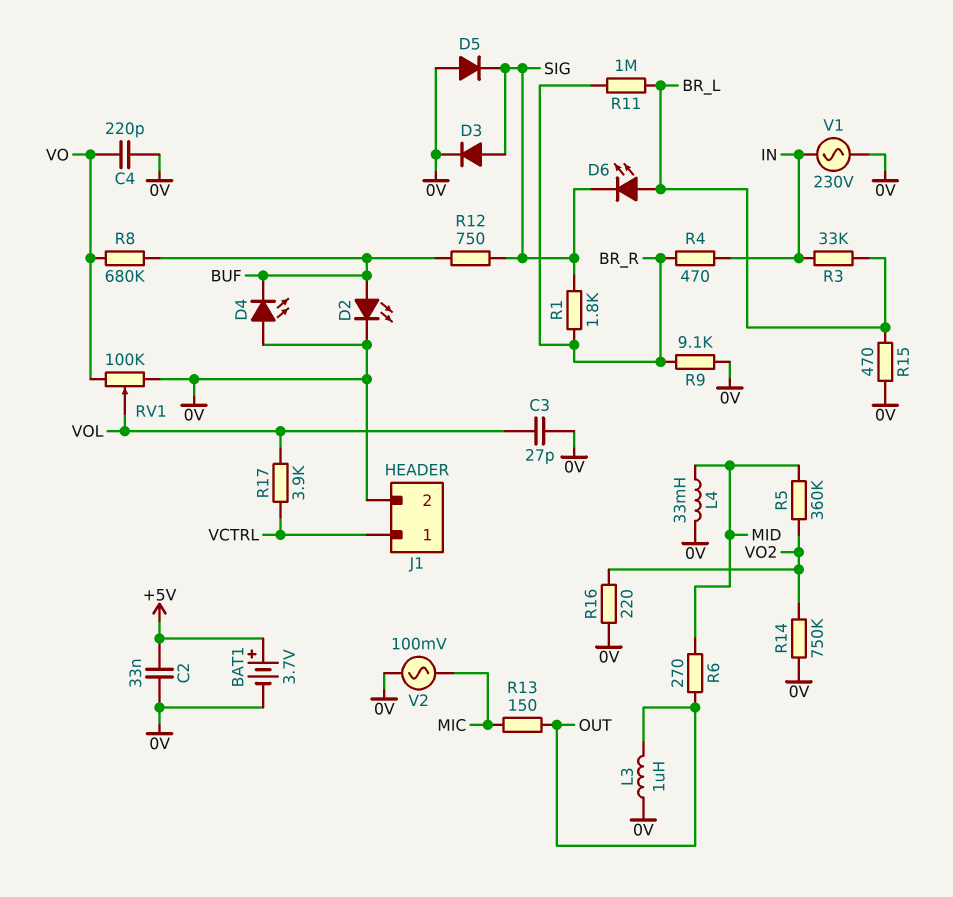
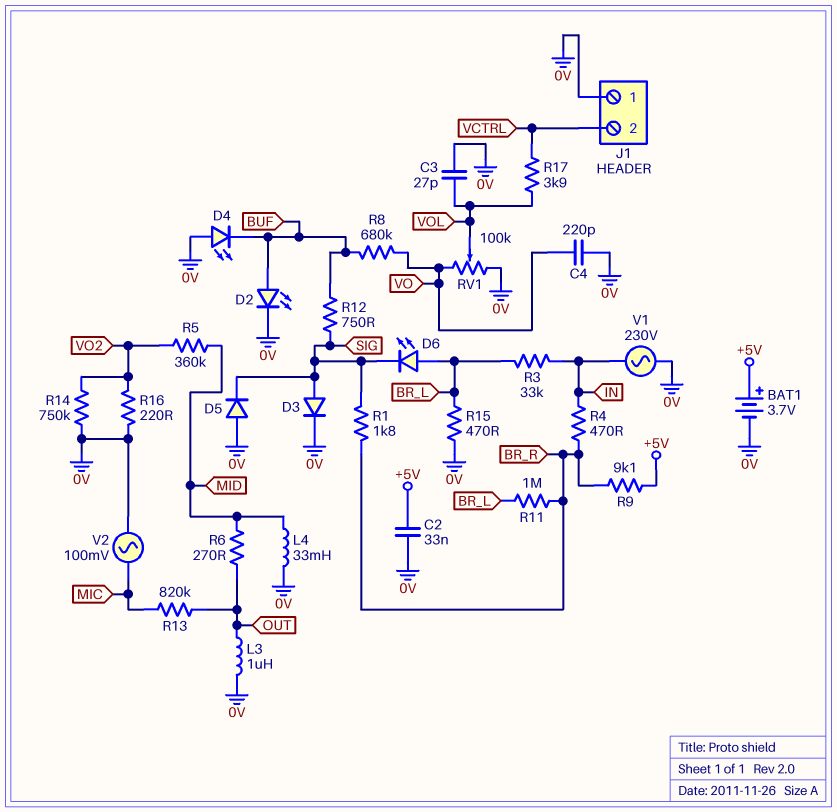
J1 pin 1: VCTRL -> 0V
J1 pin 2: 0V -> VCTRL
R9: 9.1k (0V, BR_R) -> 9.1k (+5V, BR_R)
R13: 150 (MIC, OUT) -> 820k (MIC, OUT)

